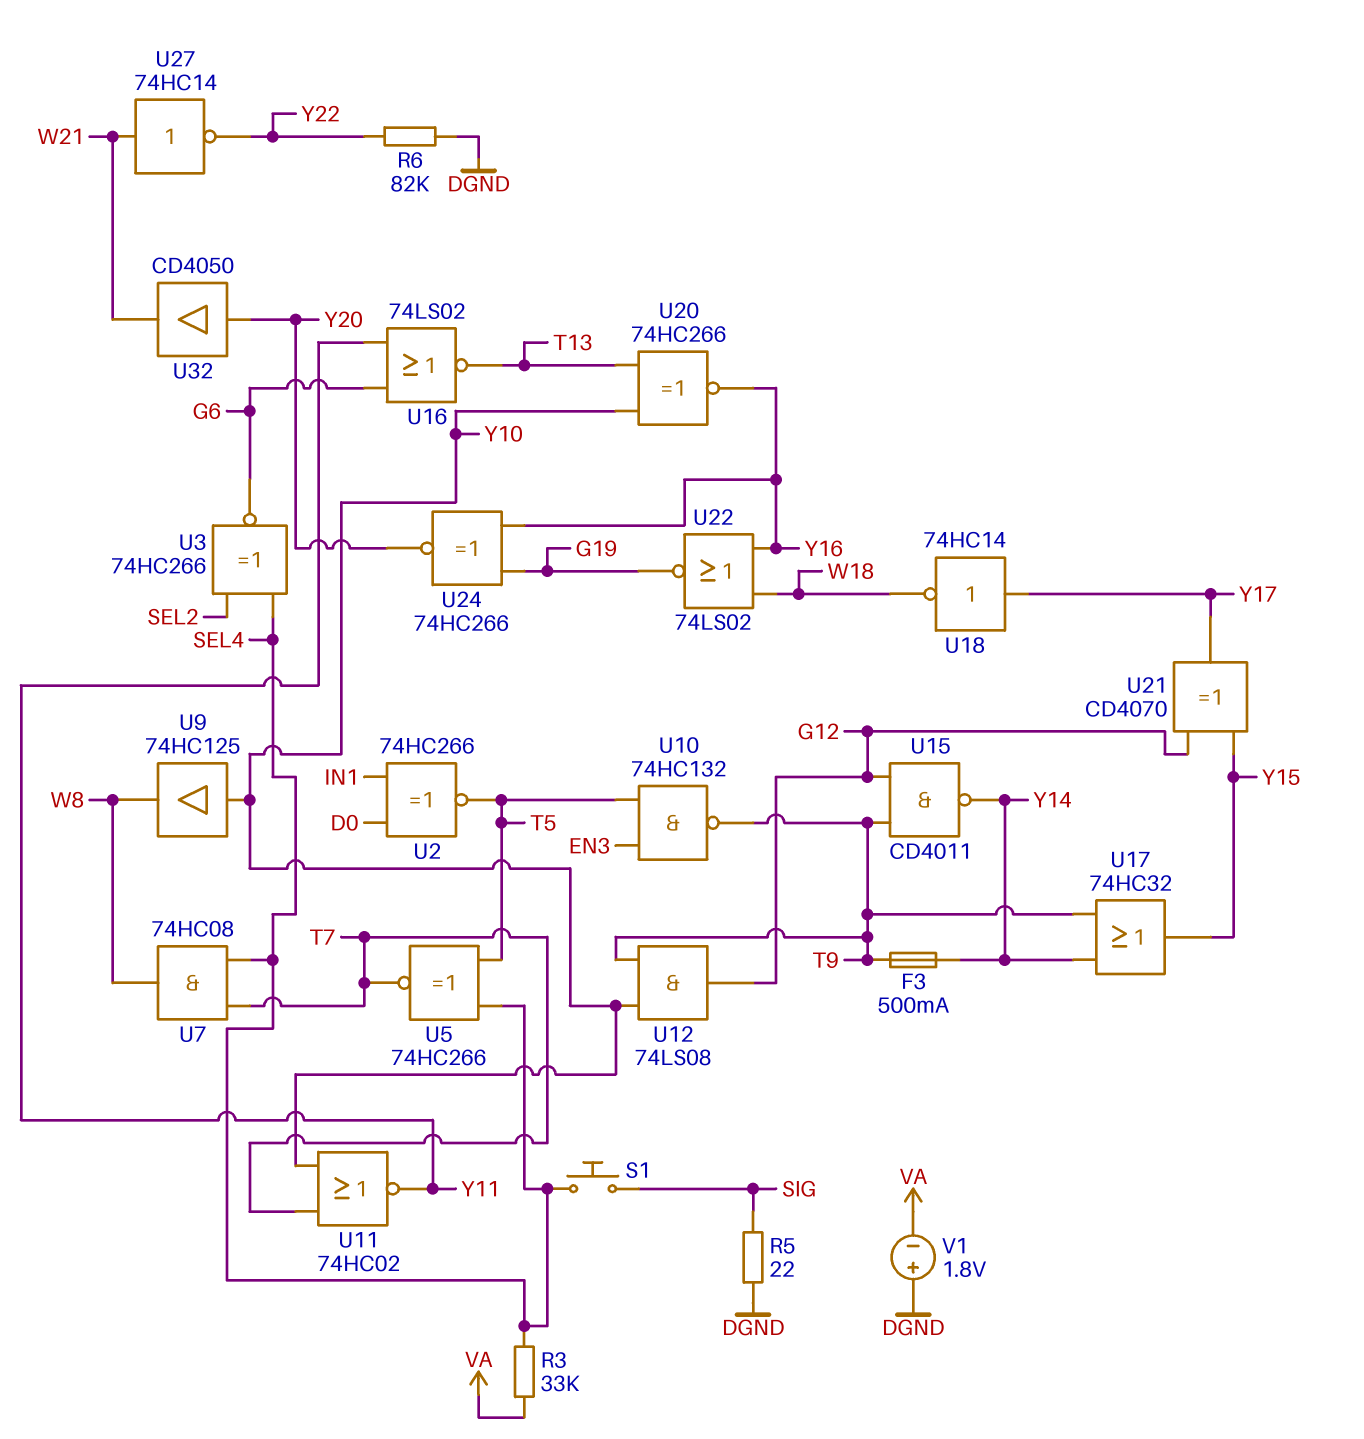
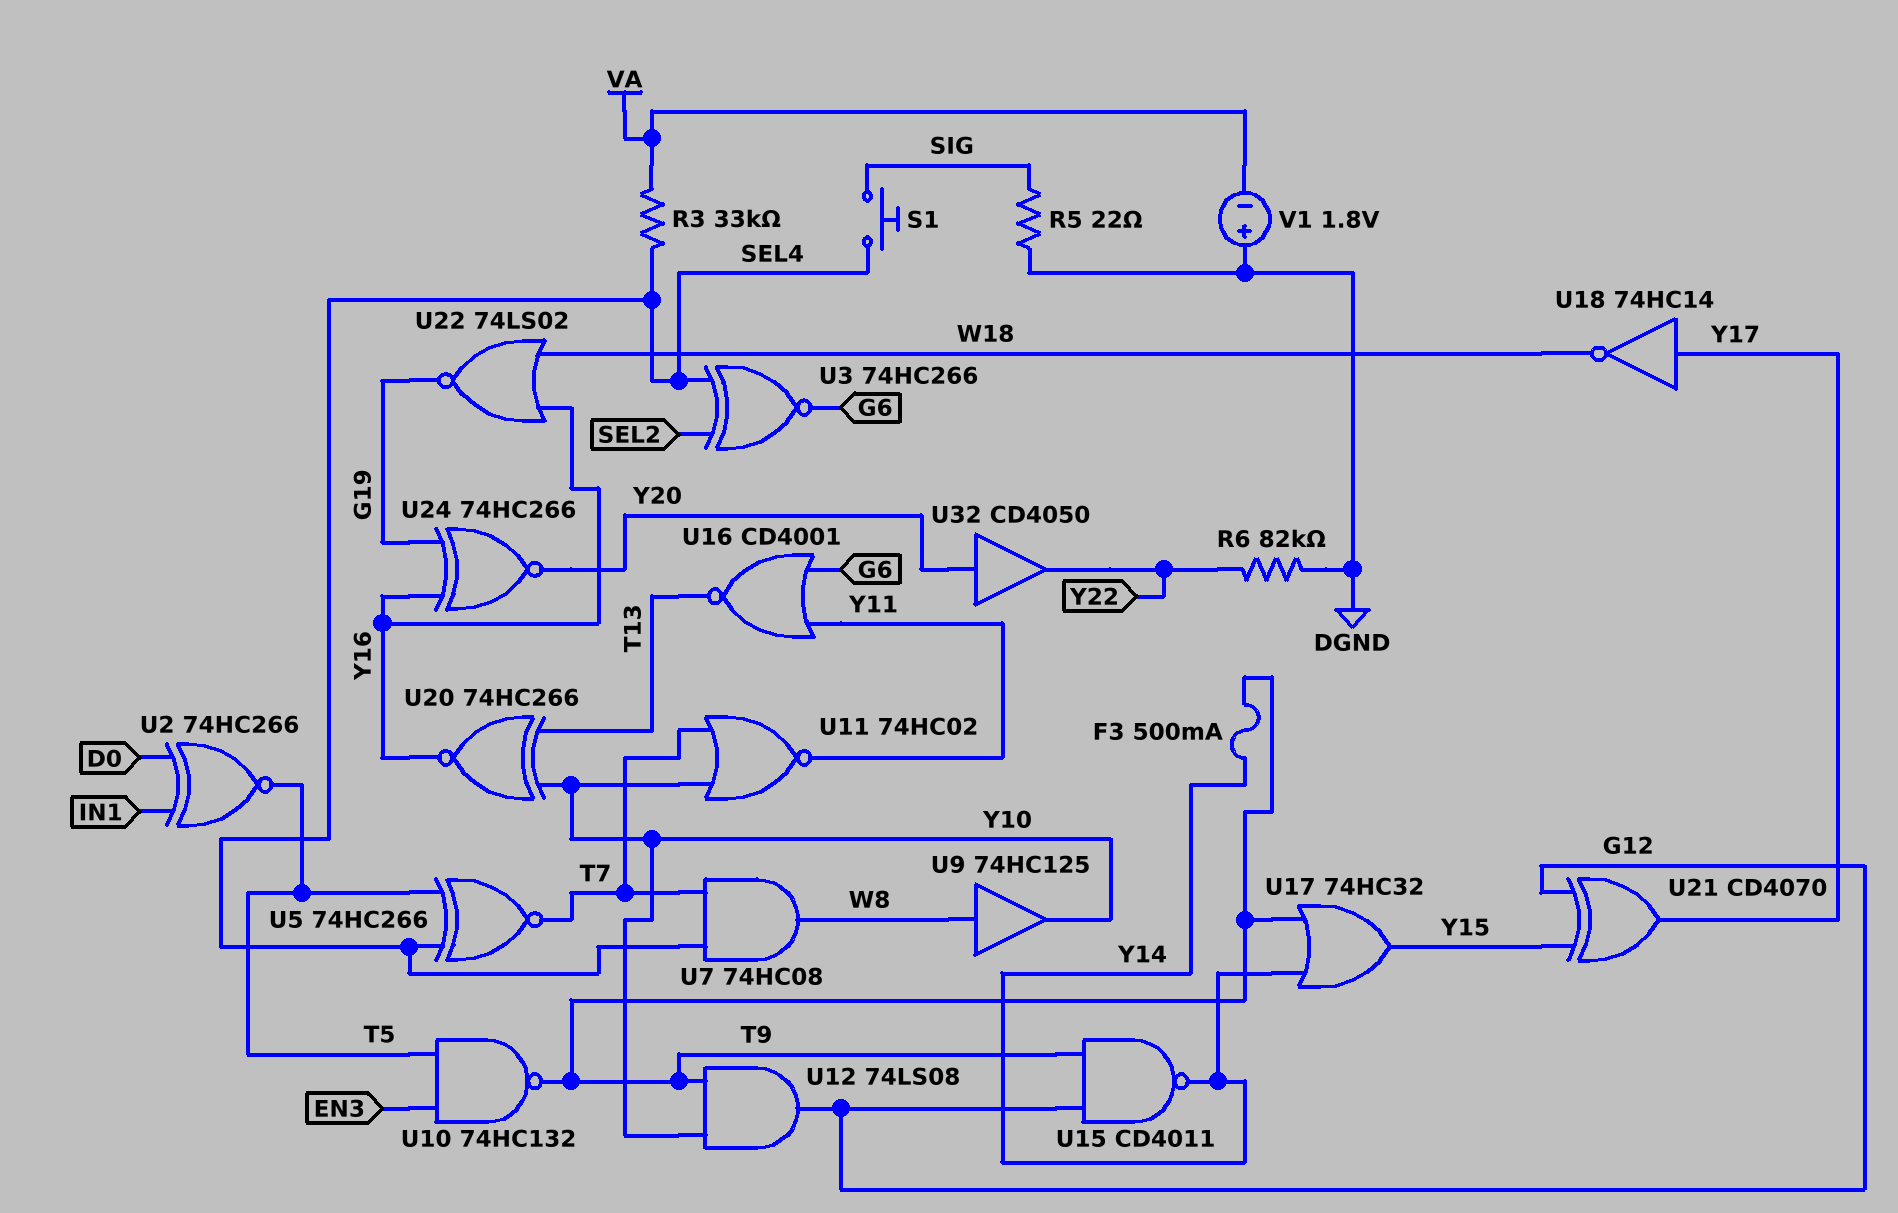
U9: buffer 74HC125 (in Y10, out W8) -> buffer 74HC125 (in W8, out Y10)
U16: NOR 74LS02 (in G6, in Y11, out T13) -> NOR CD4001 (in G6, in Y11, out T13)
U27: NOT 74HC14 (in W21, out Y22) -> none
U32: buffer CD4050 (in Y20, out W21) -> buffer CD4050 (in Y20, out Y22)

